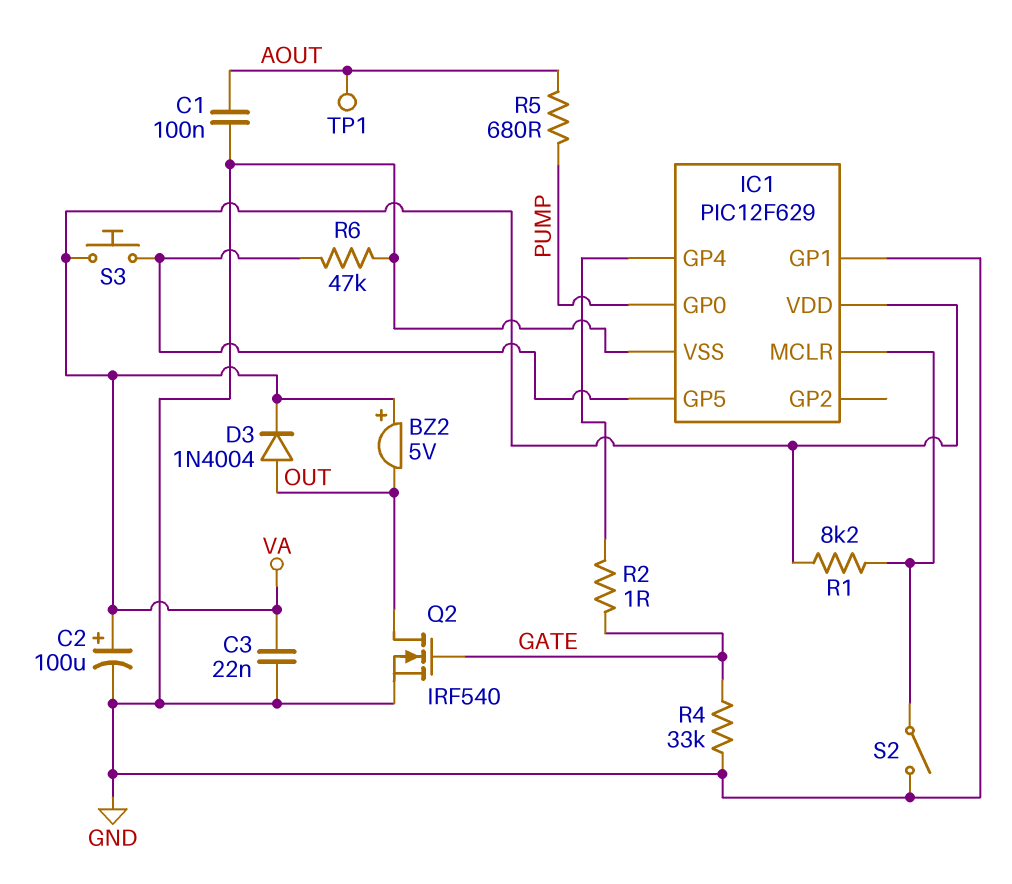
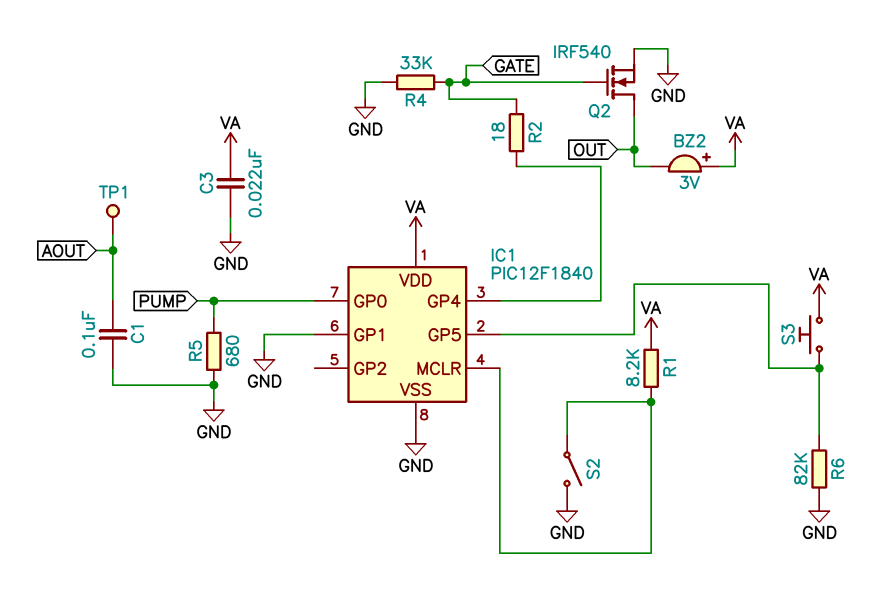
BZ2: buzzer 5V (plus VA, minus OUT) -> buzzer 3V (plus VA, minus OUT)
C2: 100uF (plus VA, minus GND) -> none
D3: diode 1N4004 (A OUT, K VA) -> none
IC1: PIC12F629 -> PIC12F1840
R2: 1 (GATE, IC1/GP4) -> 18 (GATE, IC1/GP4)
R5: 680 (AOUT, PUMP) -> 680 (GND, PUMP)
R6: 47k (GND, IC1/GP5) -> 82k (GND, IC1/GP5)

